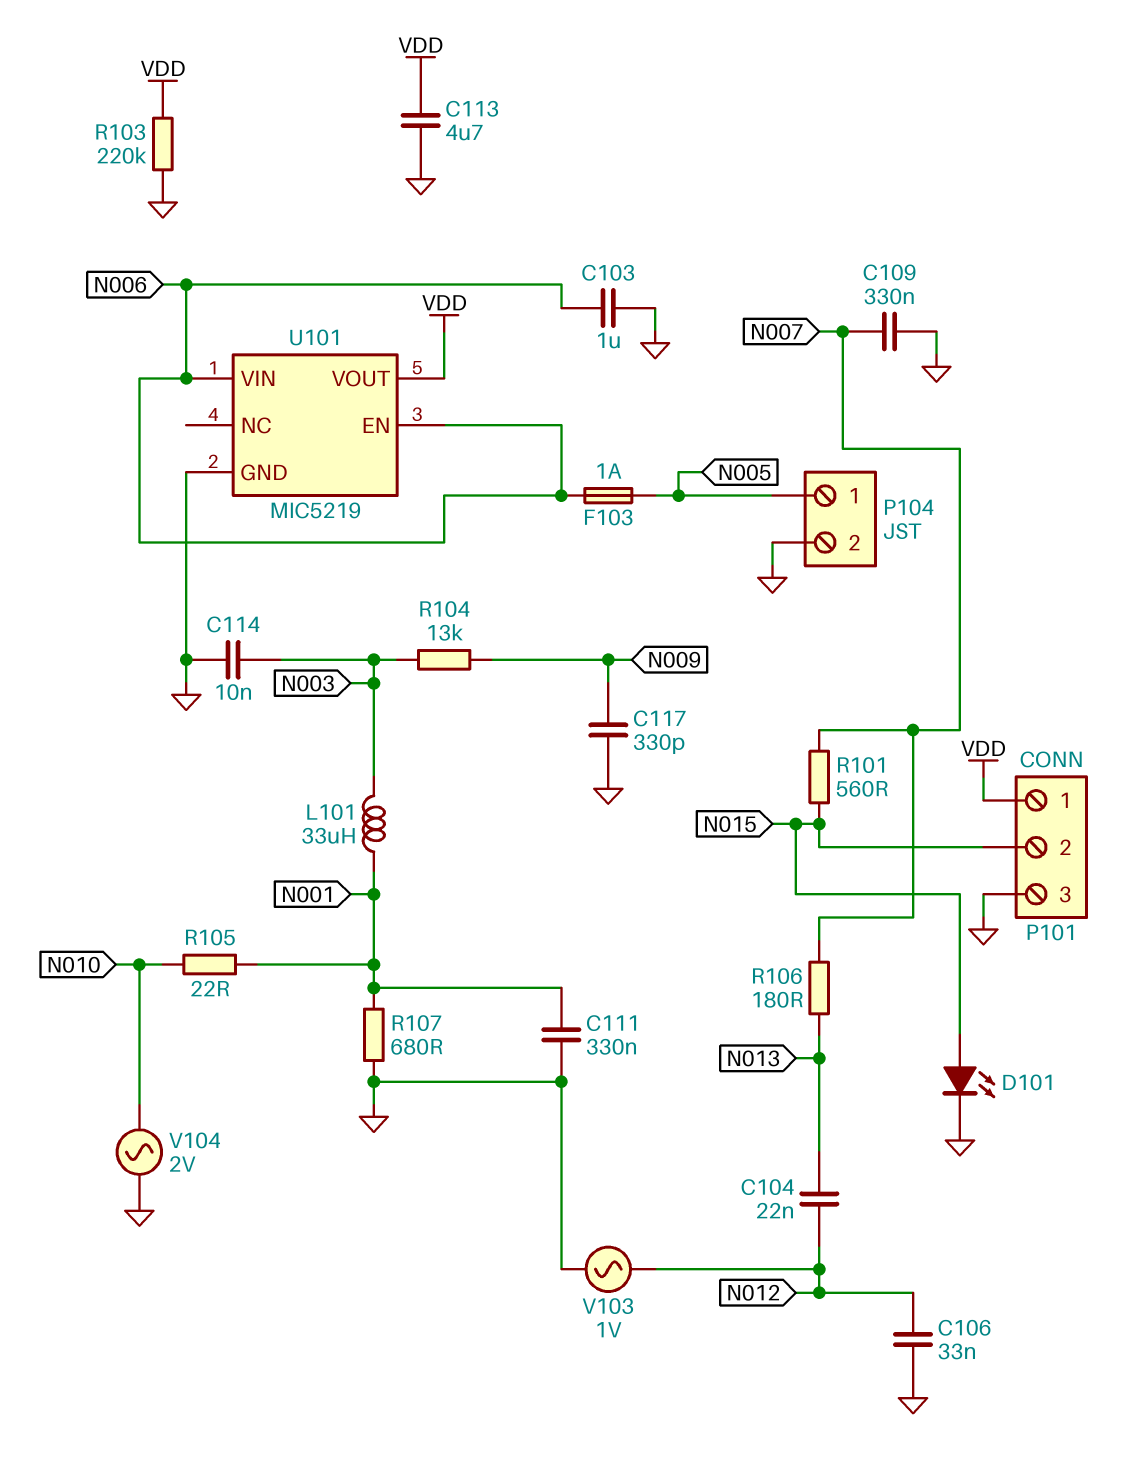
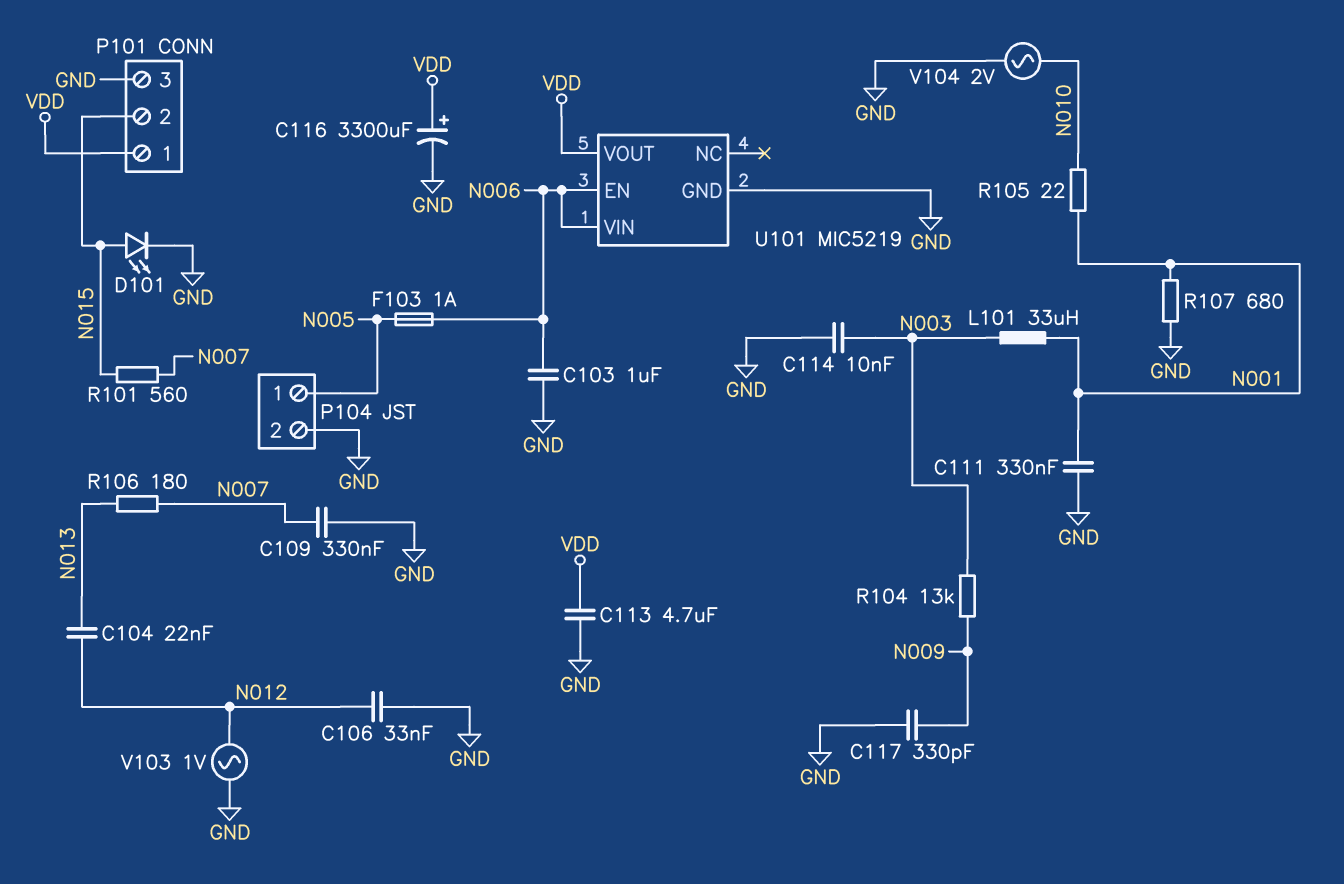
C116: none -> 3300uF (plus VDD, minus GND)
R103: 220k (GND, VDD) -> none

